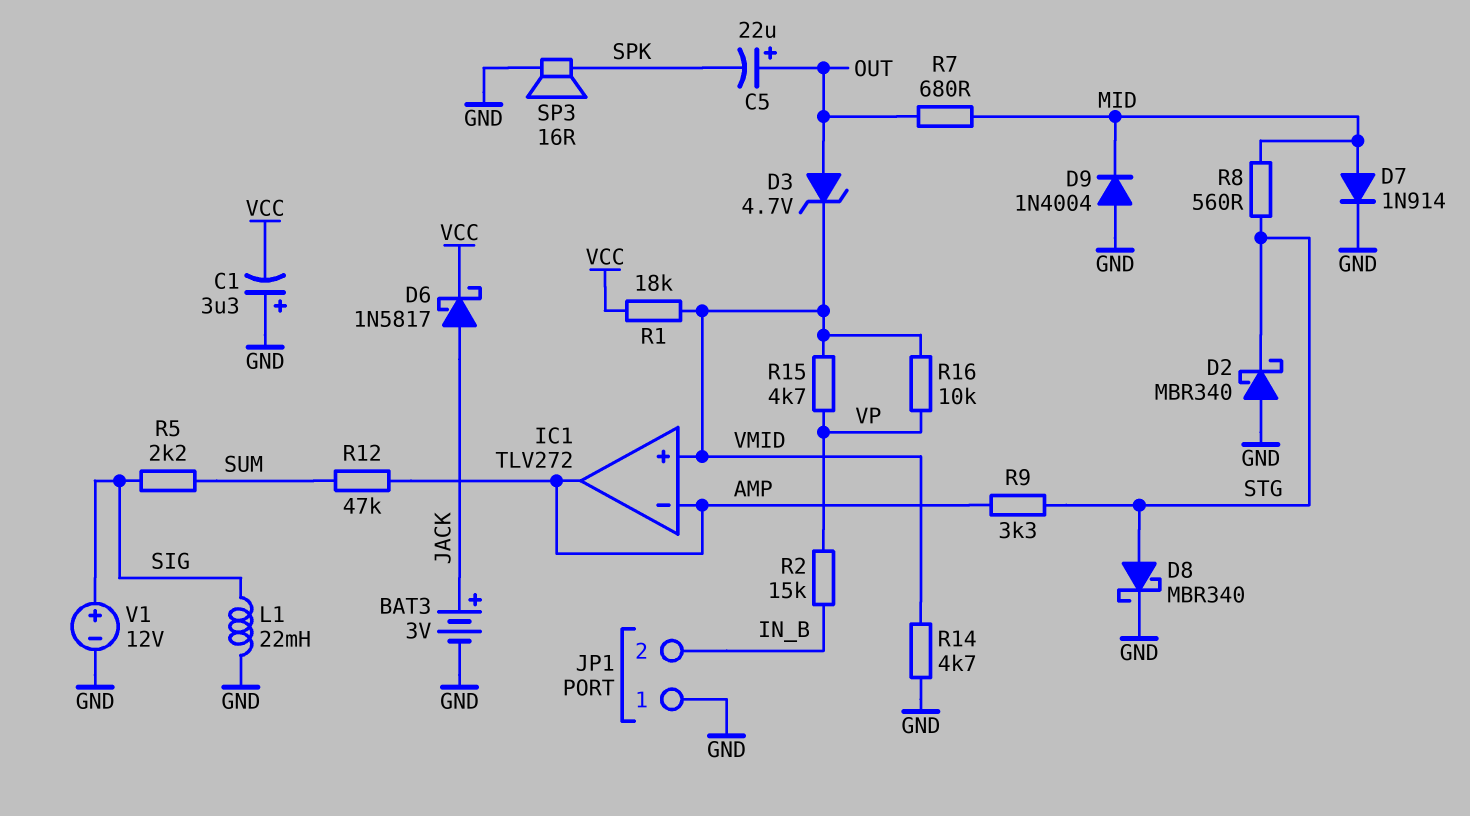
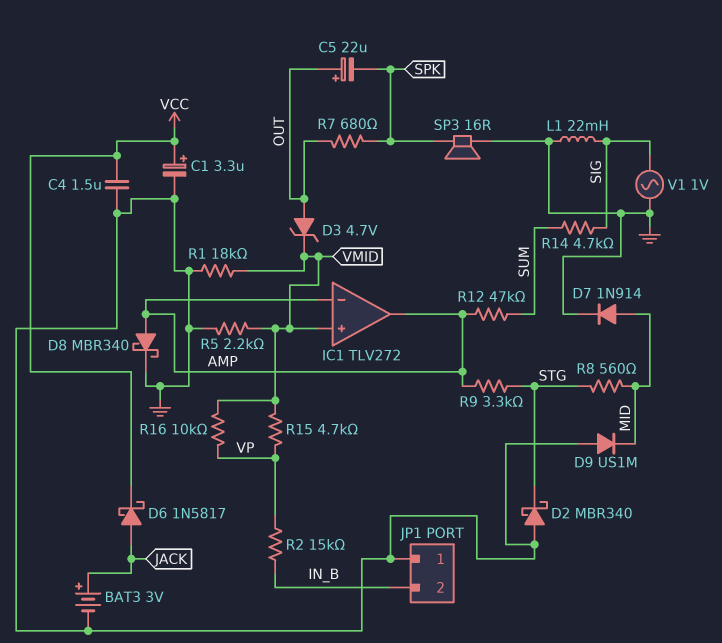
C1: 3.3uF (plus GND, minus VCC) -> 3.3uF (plus VCC, minus GND)
C4: none -> 1.5uF (GND, VCC)
D8: schottky MBR340 (A STG, K GND) -> schottky MBR340 (A AMP, K GND)
D9: diode 1N4004 (A GND, K MID) -> diode US1M (A GND, K MID)
R1: 18k (VCC, VMID) -> 18k (GND, VMID)
R5: 2.2k (SIG, SUM) -> 2.2k (GND, VMID)
R7: 680 (MID, OUT) -> 680 (OUT, SPK)
R14: 4.7k (GND, VMID) -> 4.7k (SIG, SUM)
V1: 12V (plus SIG, minus GND) -> AC 1V (GND, SIG)

